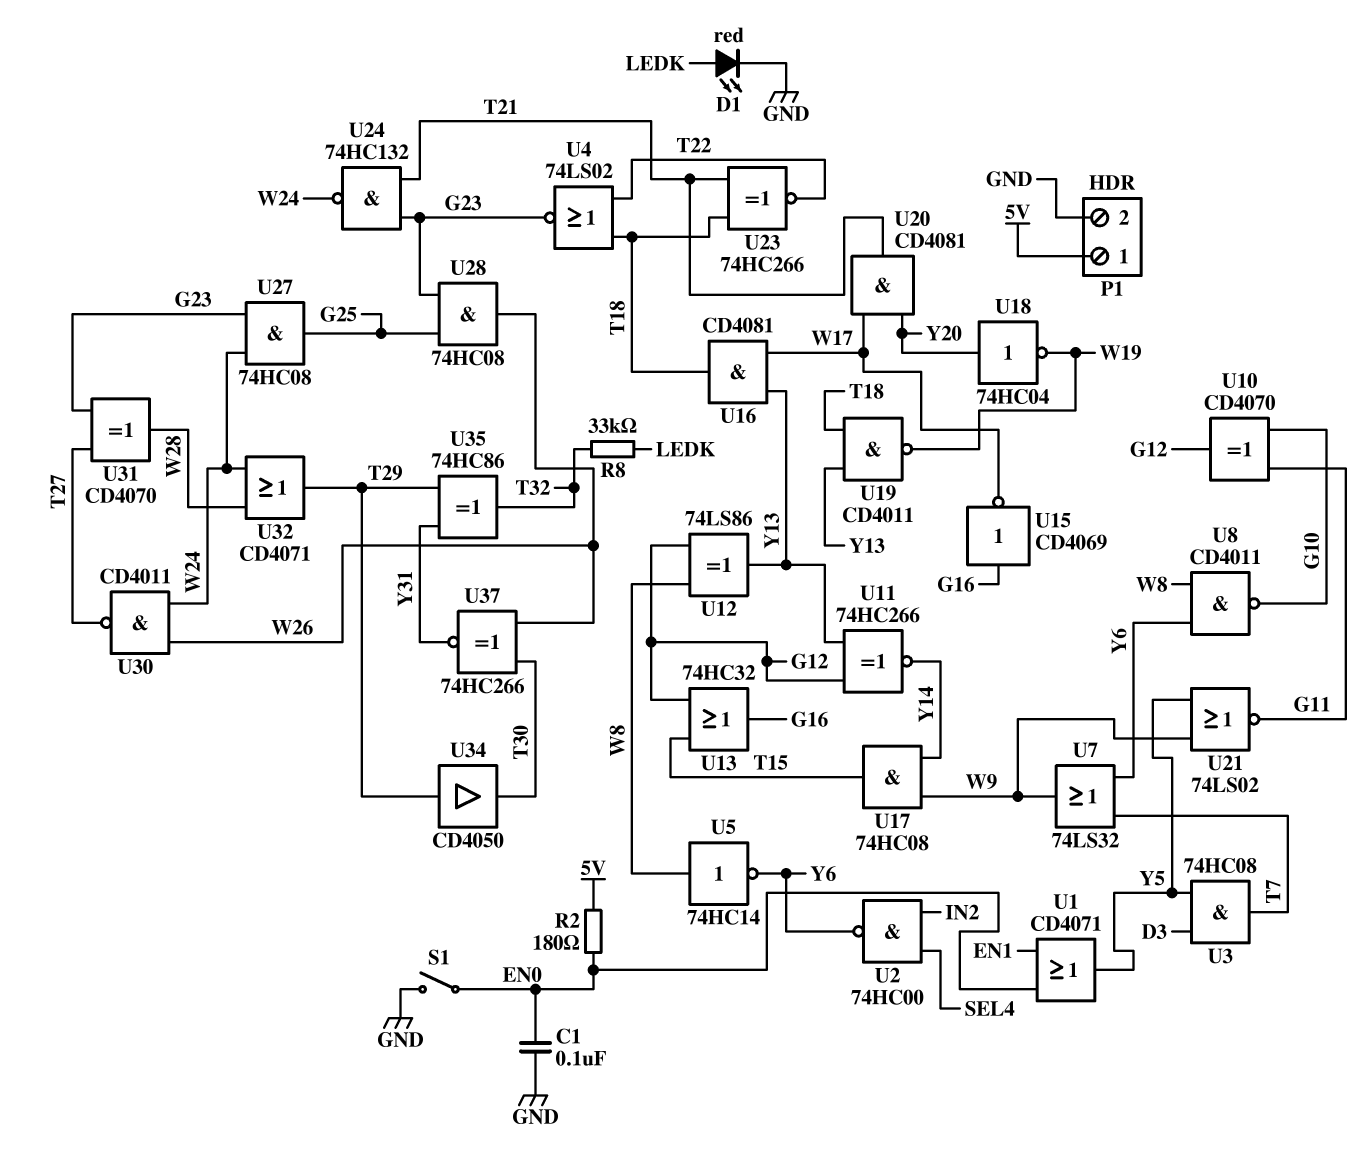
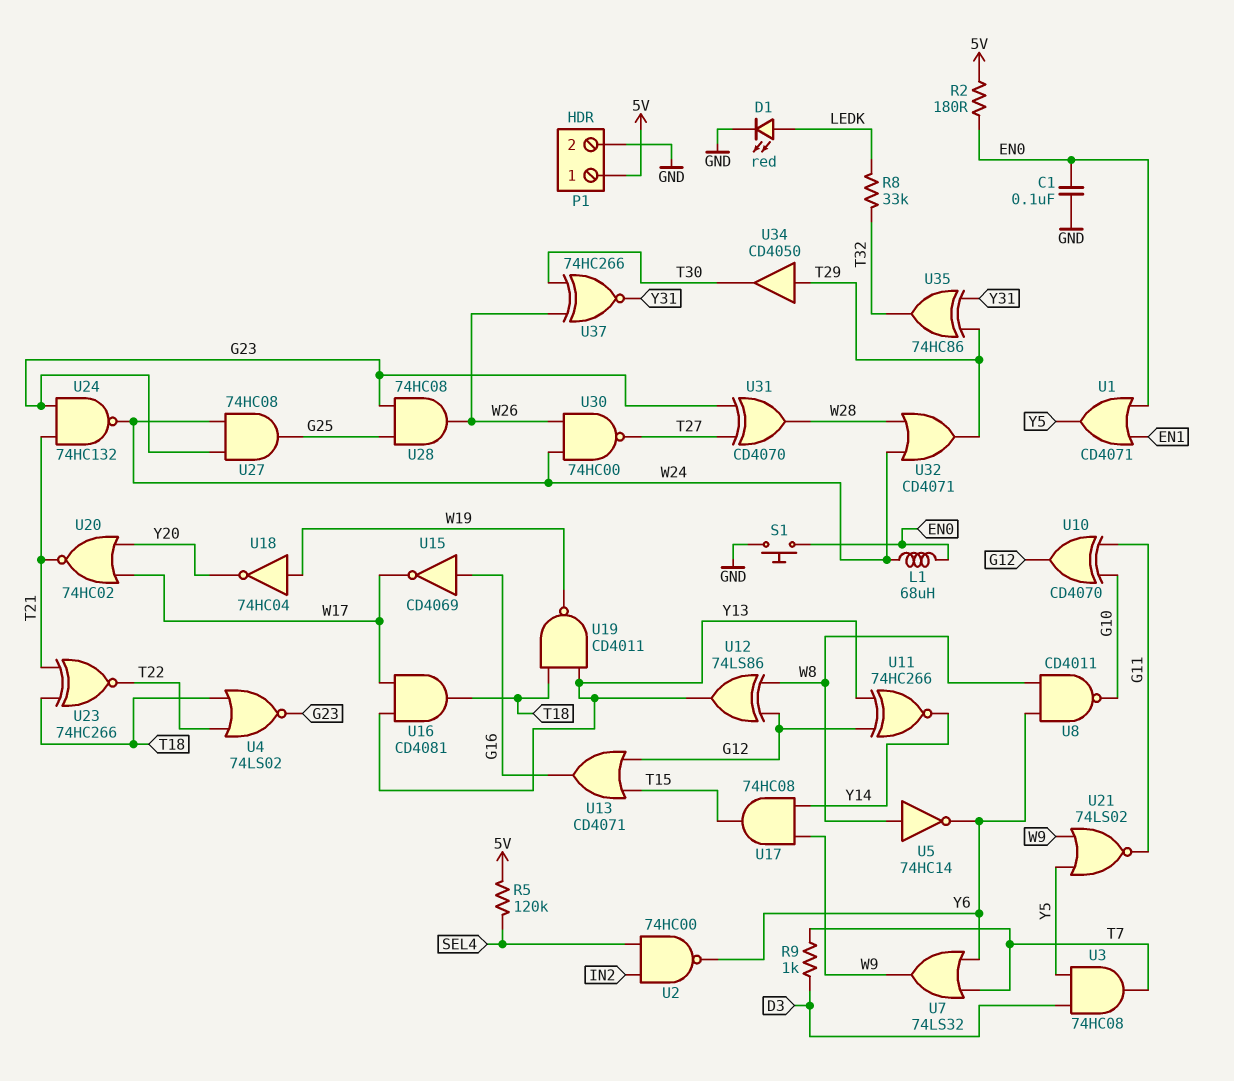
L1: none -> 68uH (EN0, W24)
R5: none -> 120k (5V, SEL4)
R9: none -> 1k (D3, T7)
S1: switch (EN0, GND) -> button (EN0, GND)
U13: OR 74HC32 (in G12, in T15, out G16) -> OR CD4071 (in G12, in T15, out G16)
U18: NOT 74HC04 (in Y20, out W19) -> NOT 74HC04 (in W19, out Y20)
U20: AND CD4081 (in W17, in Y20, out T21) -> NOR 74HC02 (in W17, in Y20, out T21)
U30: NAND CD4011 (in W24, in W26, out T27) -> NAND 74HC00 (in W24, in W26, out T27)

